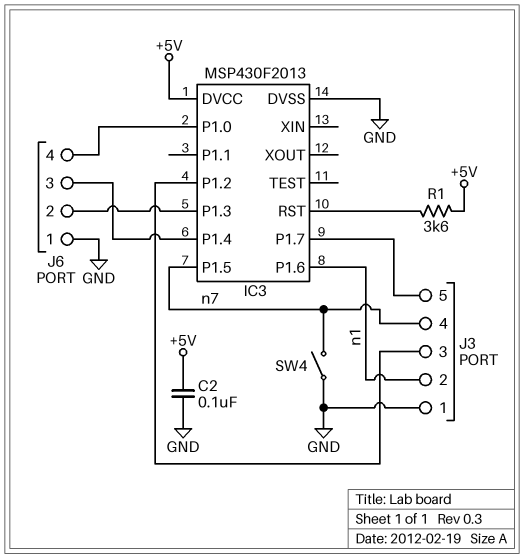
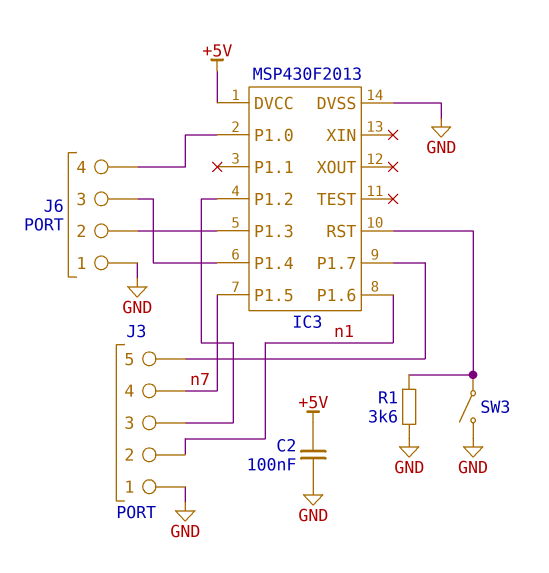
R1: 3.6k (+5V, IC3/RST) -> 3.6k (GND, IC3/RST)
SW3: none -> switch (GND, IC3/RST)
SW4: switch (GND, n7) -> none

